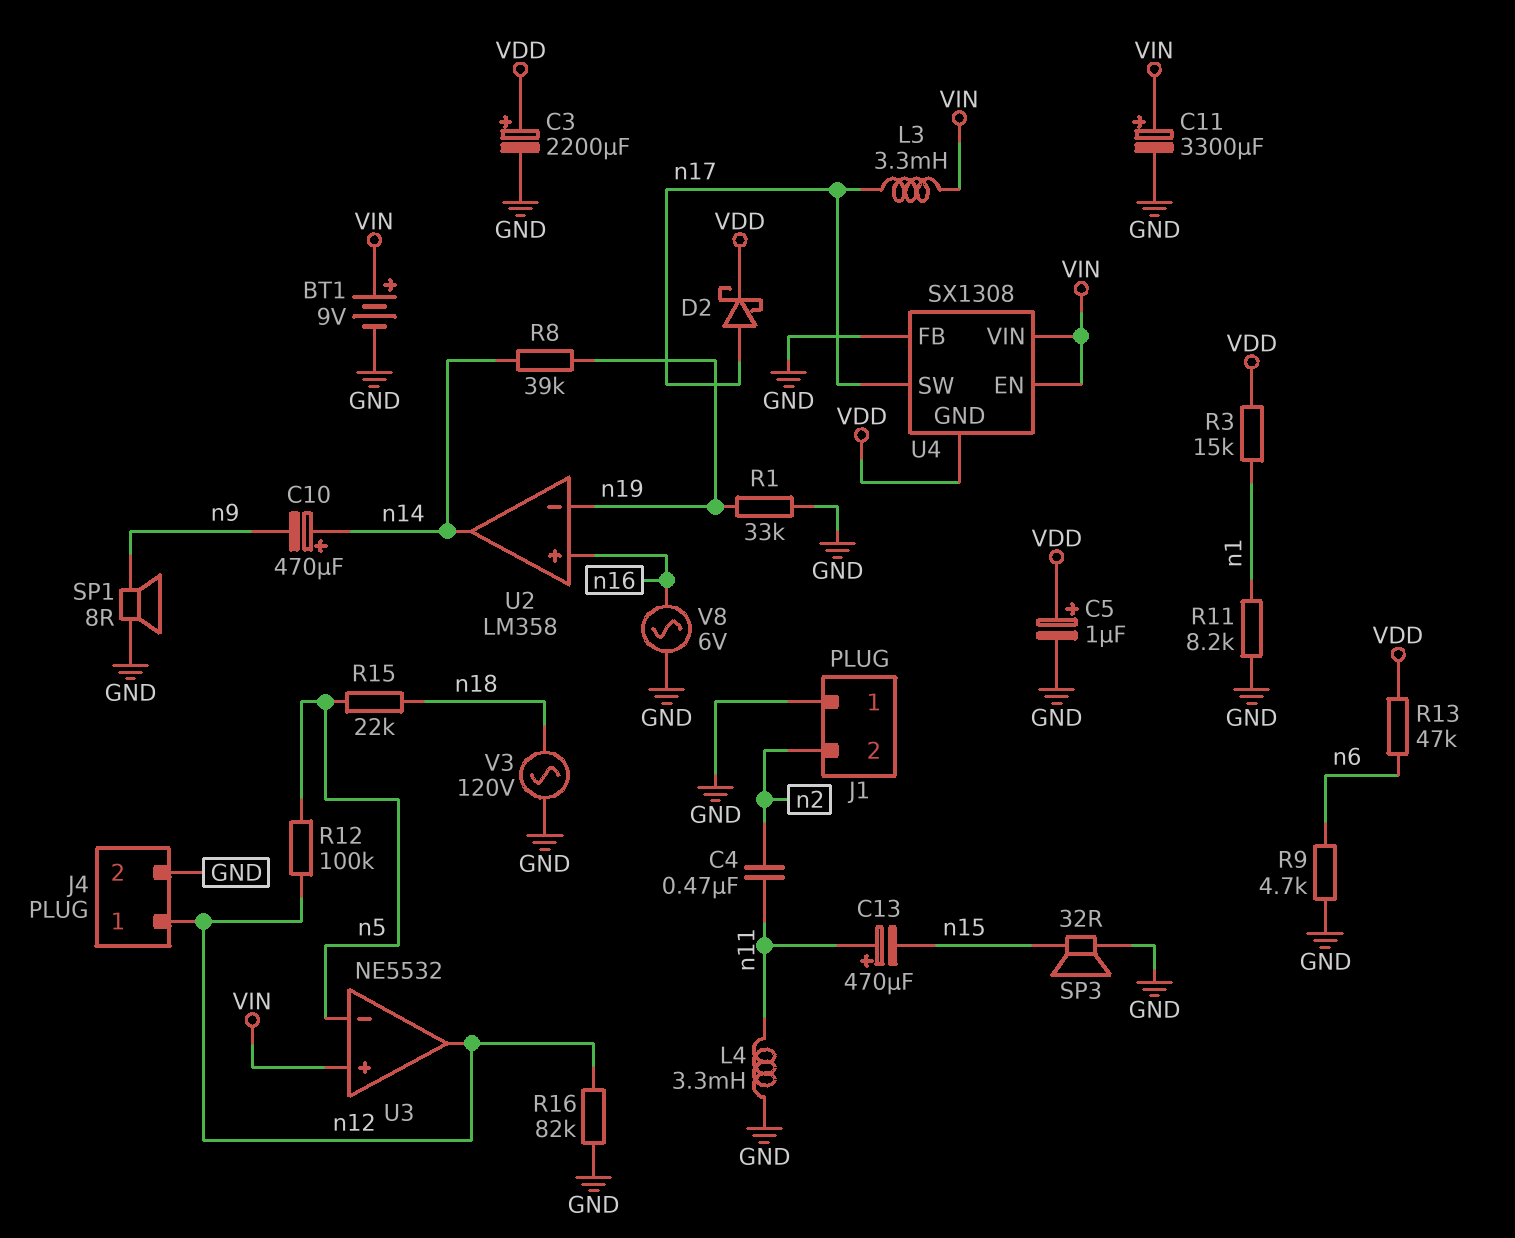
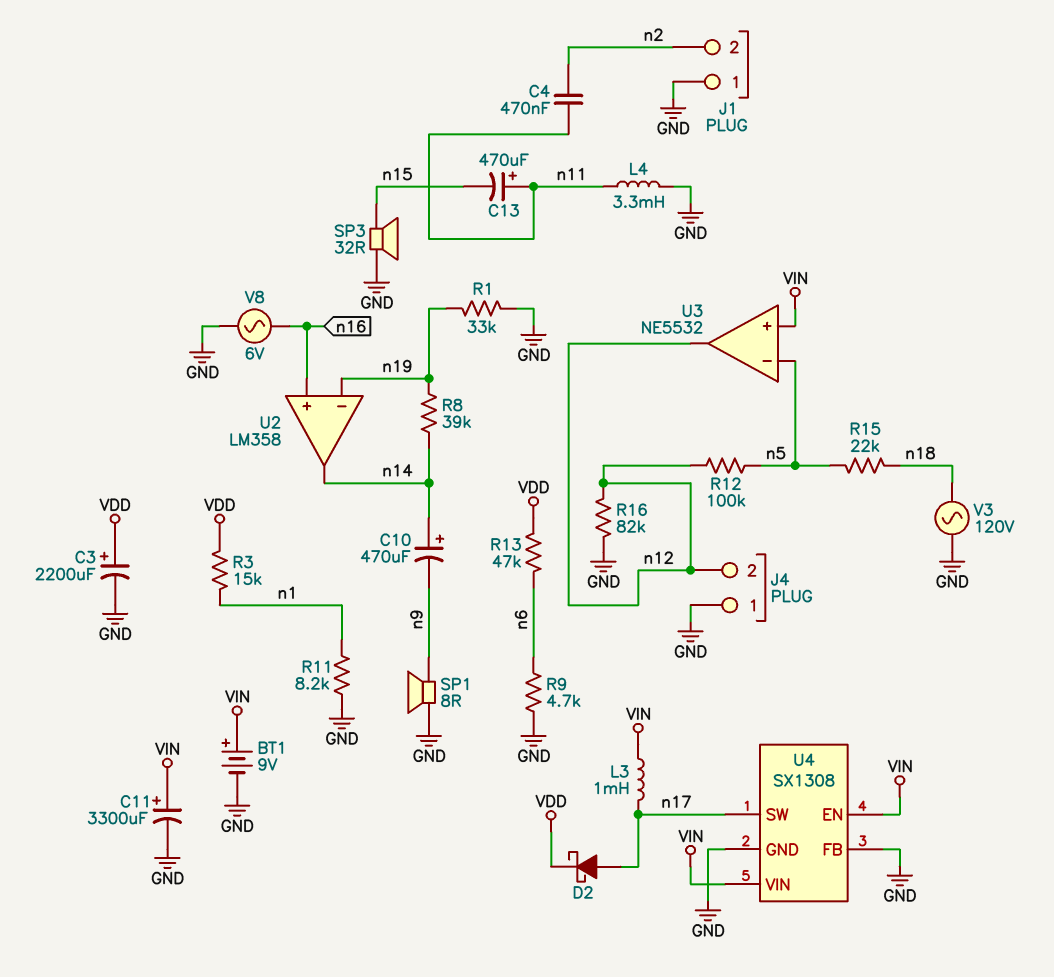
C5: 1uF (plus VDD, minus GND) -> none
J4 pin 1: n12 -> GND
J4 pin 2: GND -> n12
L3: 3.3mH (VIN, n17) -> 1mH (VIN, n17)
U4 pin GND: VDD -> GND

